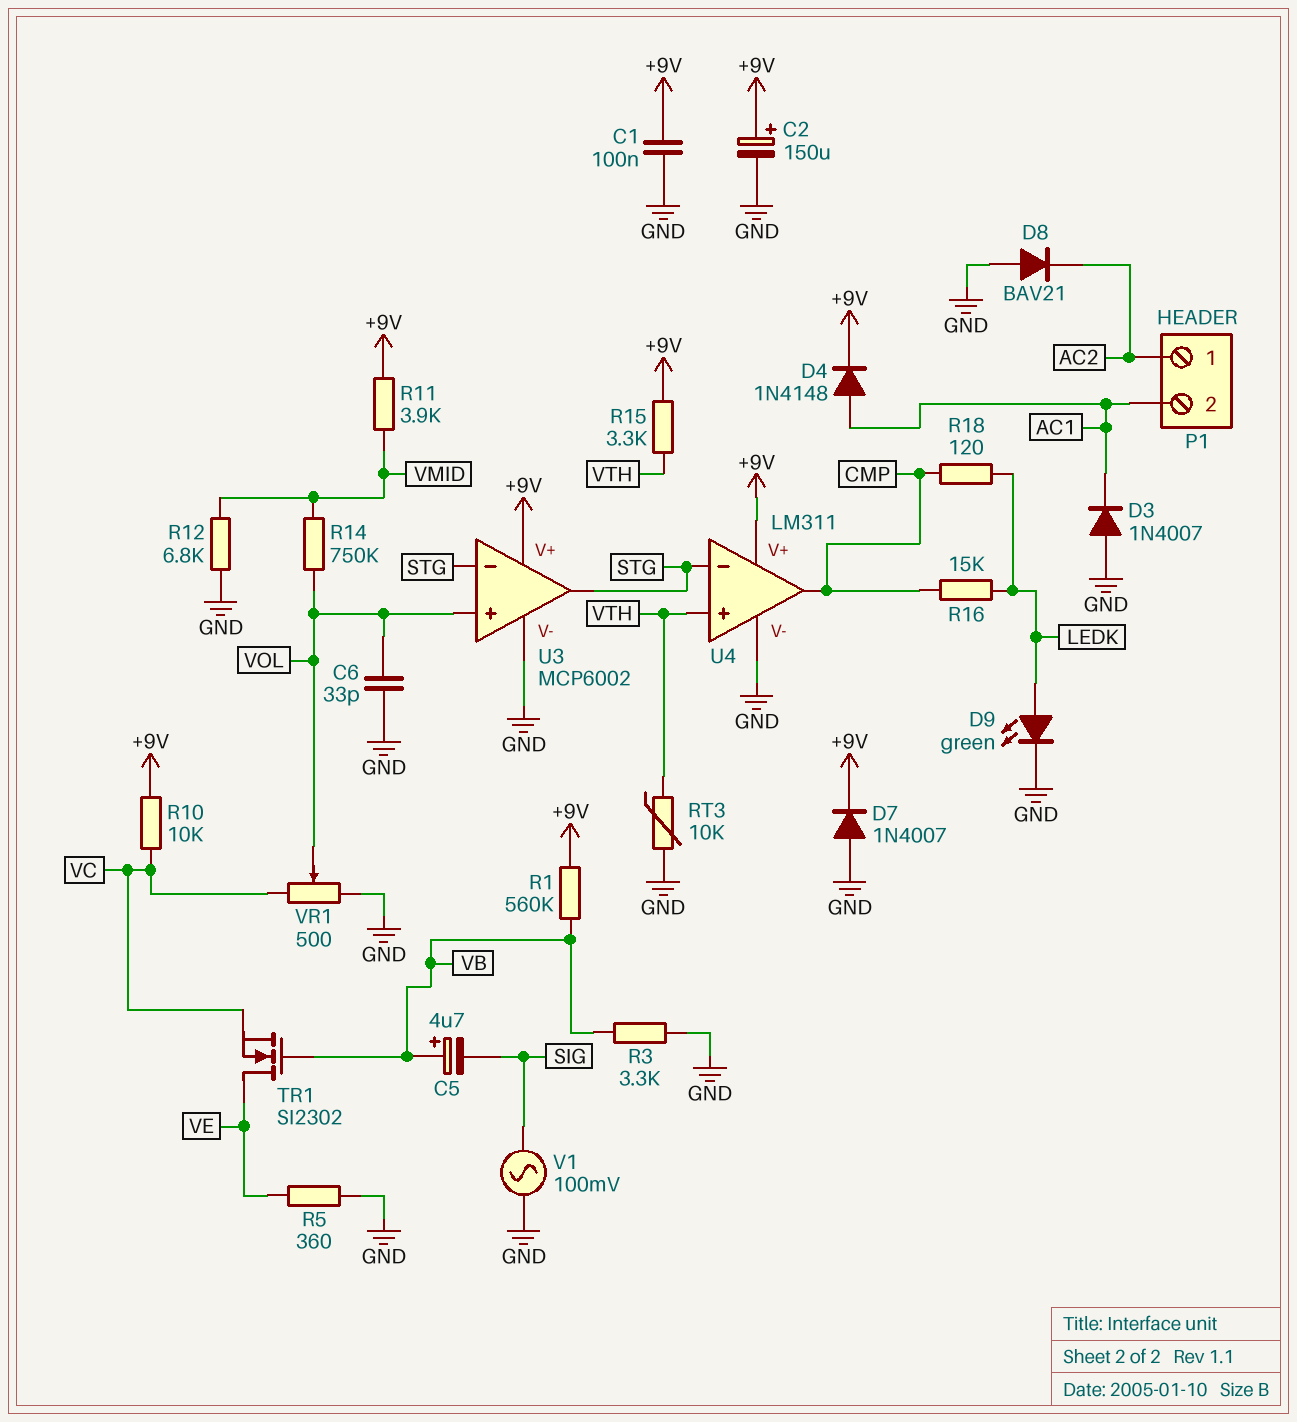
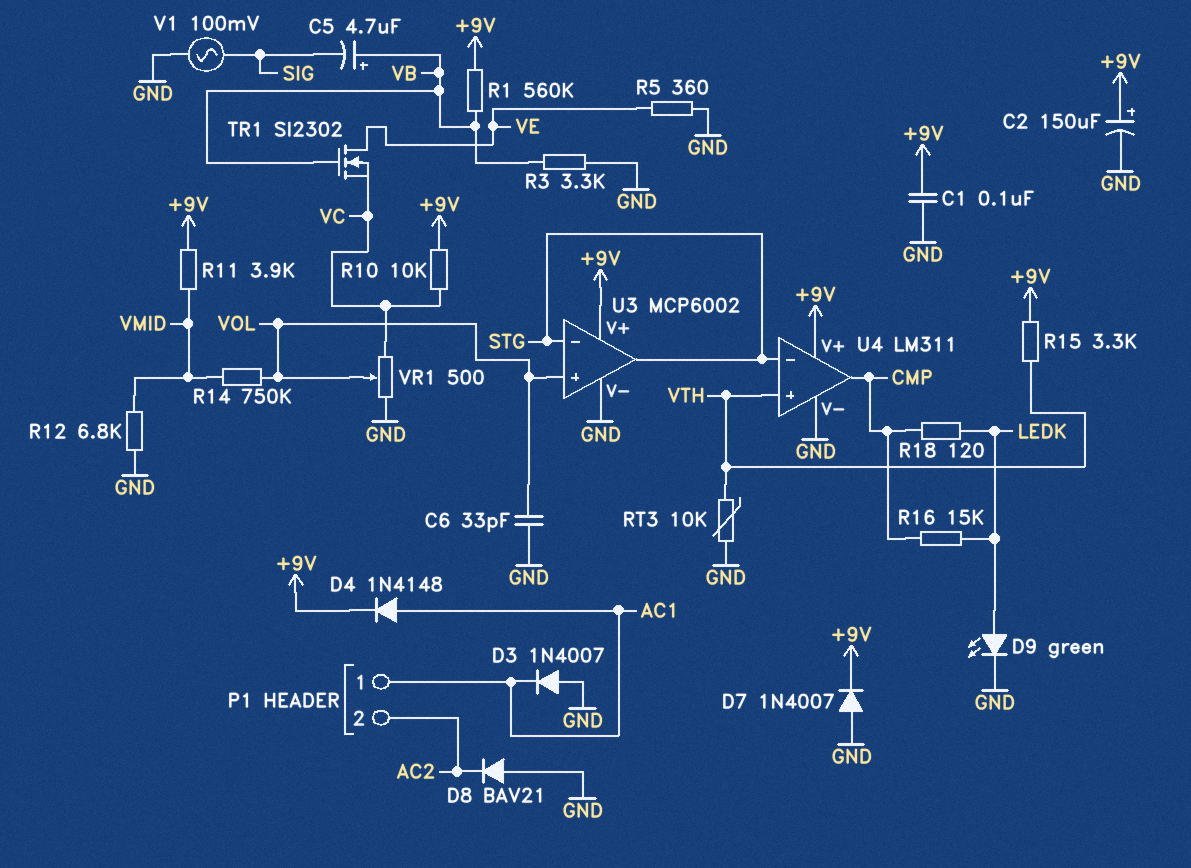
P1 pin 1: AC2 -> AC1
P1 pin 2: AC1 -> AC2

